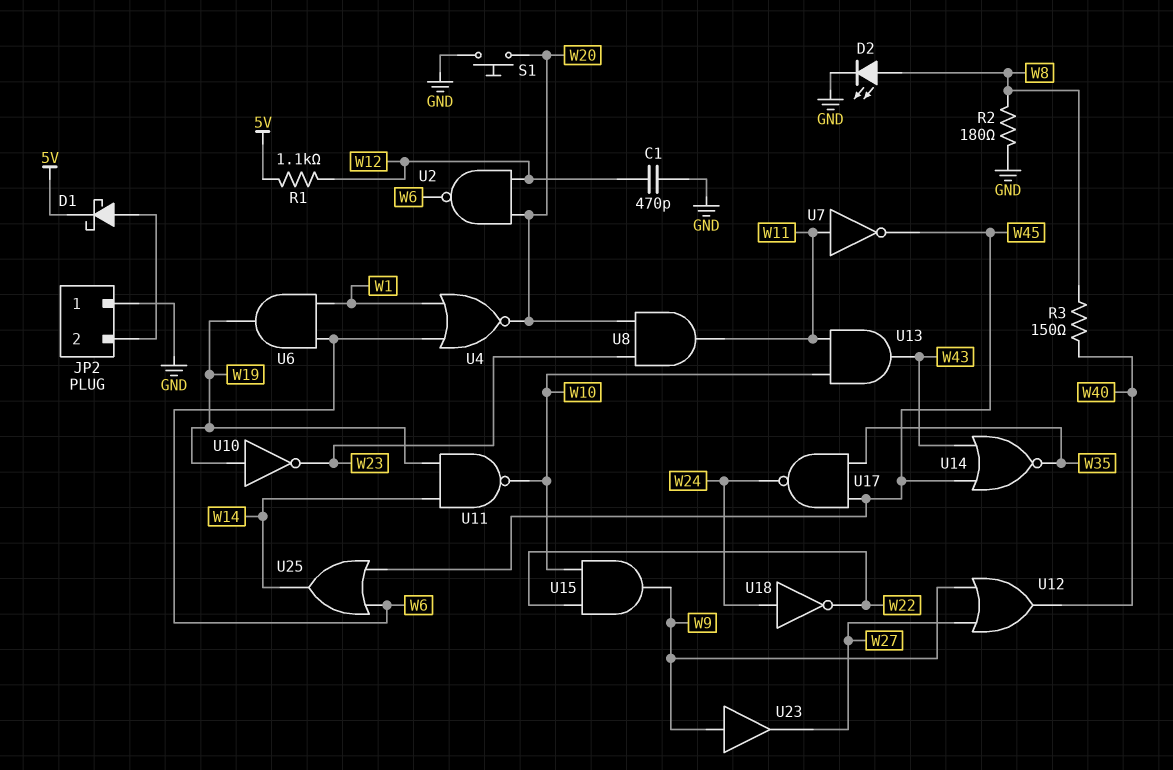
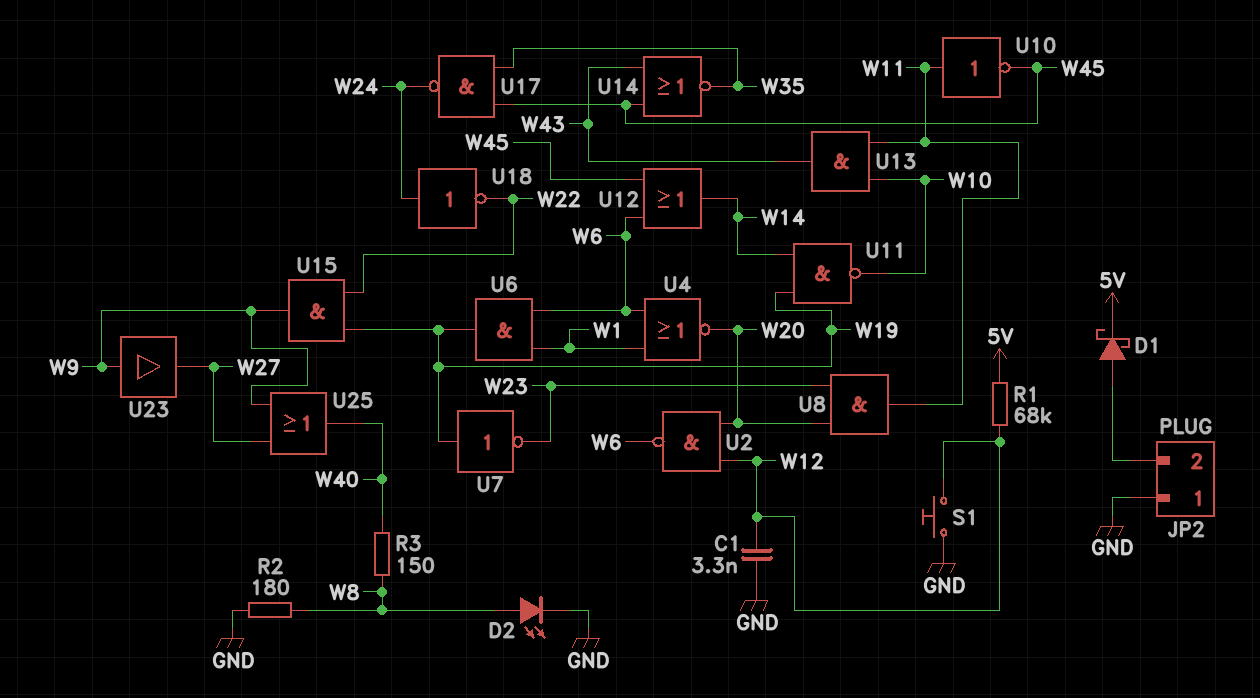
C1: 470pF (GND, W12) -> 3.3nF (GND, W12)
R1: 1.1k (5V, W12) -> 68k (5V, W12)
S1: button (GND, W20) -> button (GND, W12)
U7: NOT (in W11, out W45) -> NOT (in W19, out W23)
U10: NOT (in W19, out W23) -> NOT (in W11, out W45)
U12: OR (in W9, in W27, out W40) -> OR (in W6, in W45, out W14)
U15: AND (in W10, in W22, out W9) -> AND (in W19, in W22, out W9)
U25: OR (in W6, in W45, out W14) -> OR (in W9, in W27, out W40)

